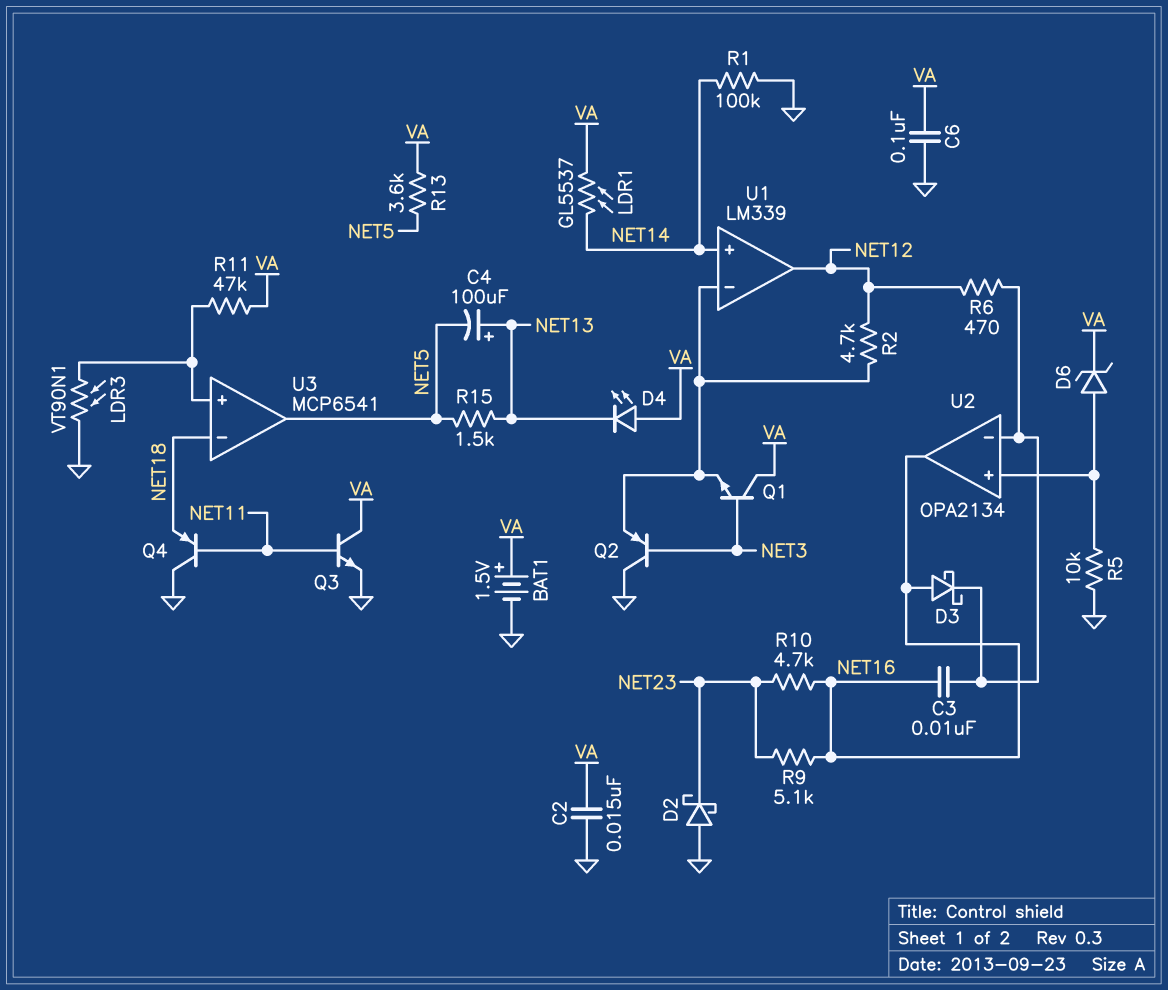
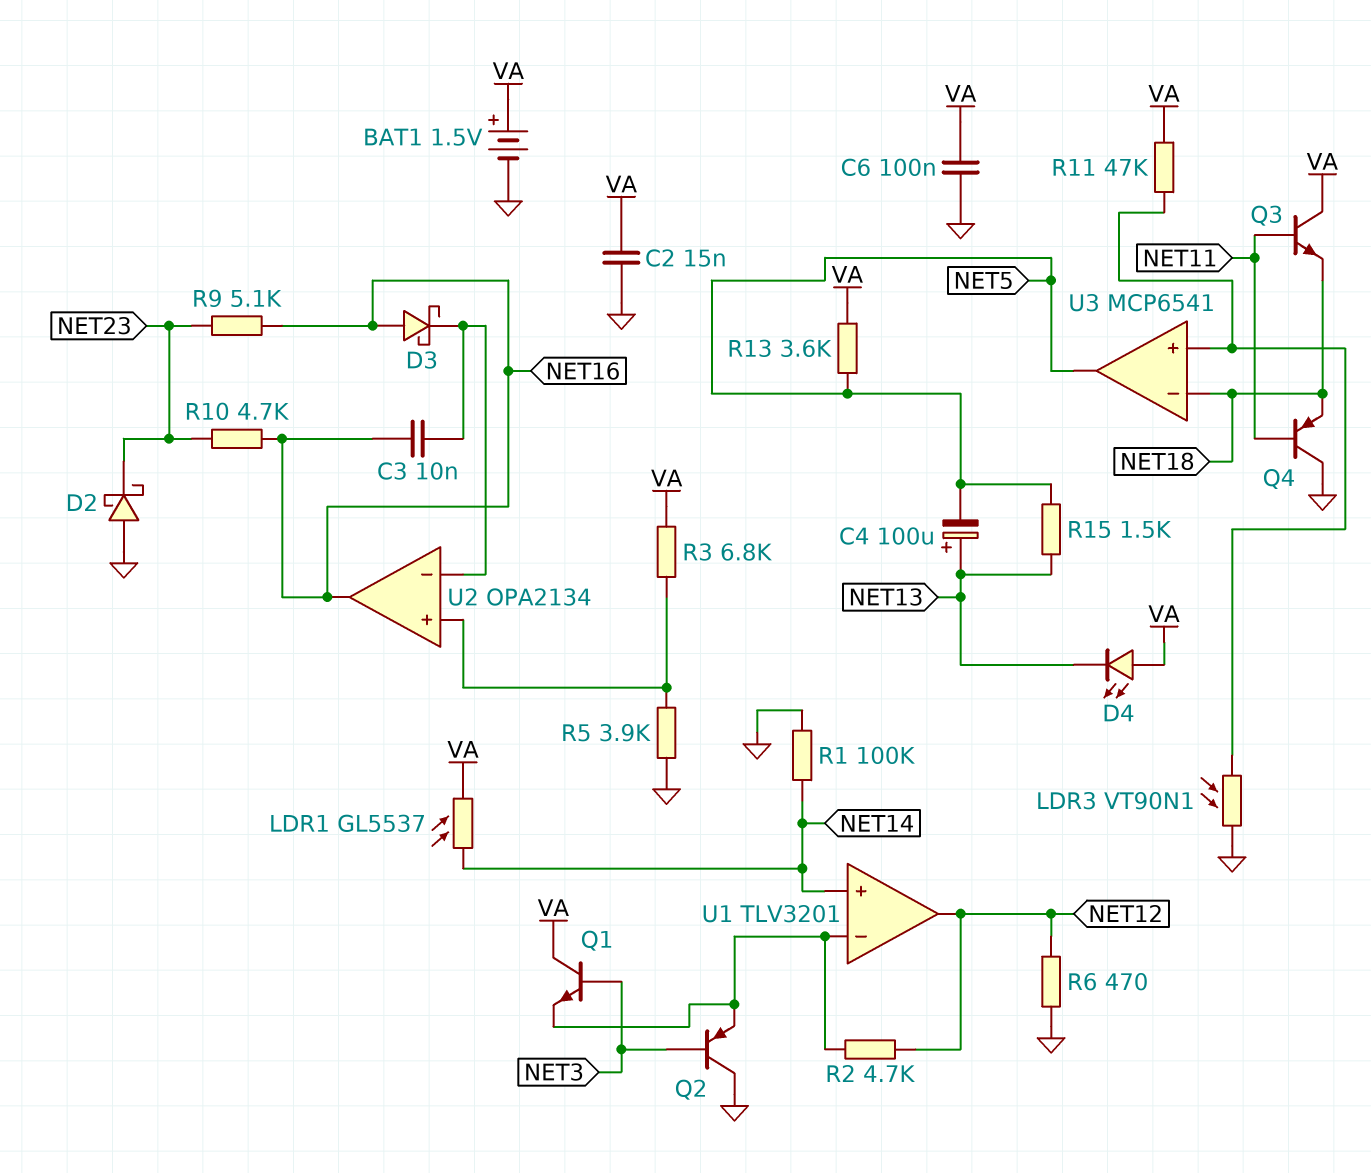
D6: zener (A U2/in+, K VA) -> none
Q3: NPN (B NET11, C VA, E GND) -> NPN (B NET11, C VA, E NET18)
R3: none -> 6.8k (U2/in+, VA)
R5: 10k (GND, U2/in+) -> 3.9k (GND, U2/in+)
R6: 470 (NET12, U2/in-) -> 470 (GND, NET12)
U1: LM339 -> TLV3201

